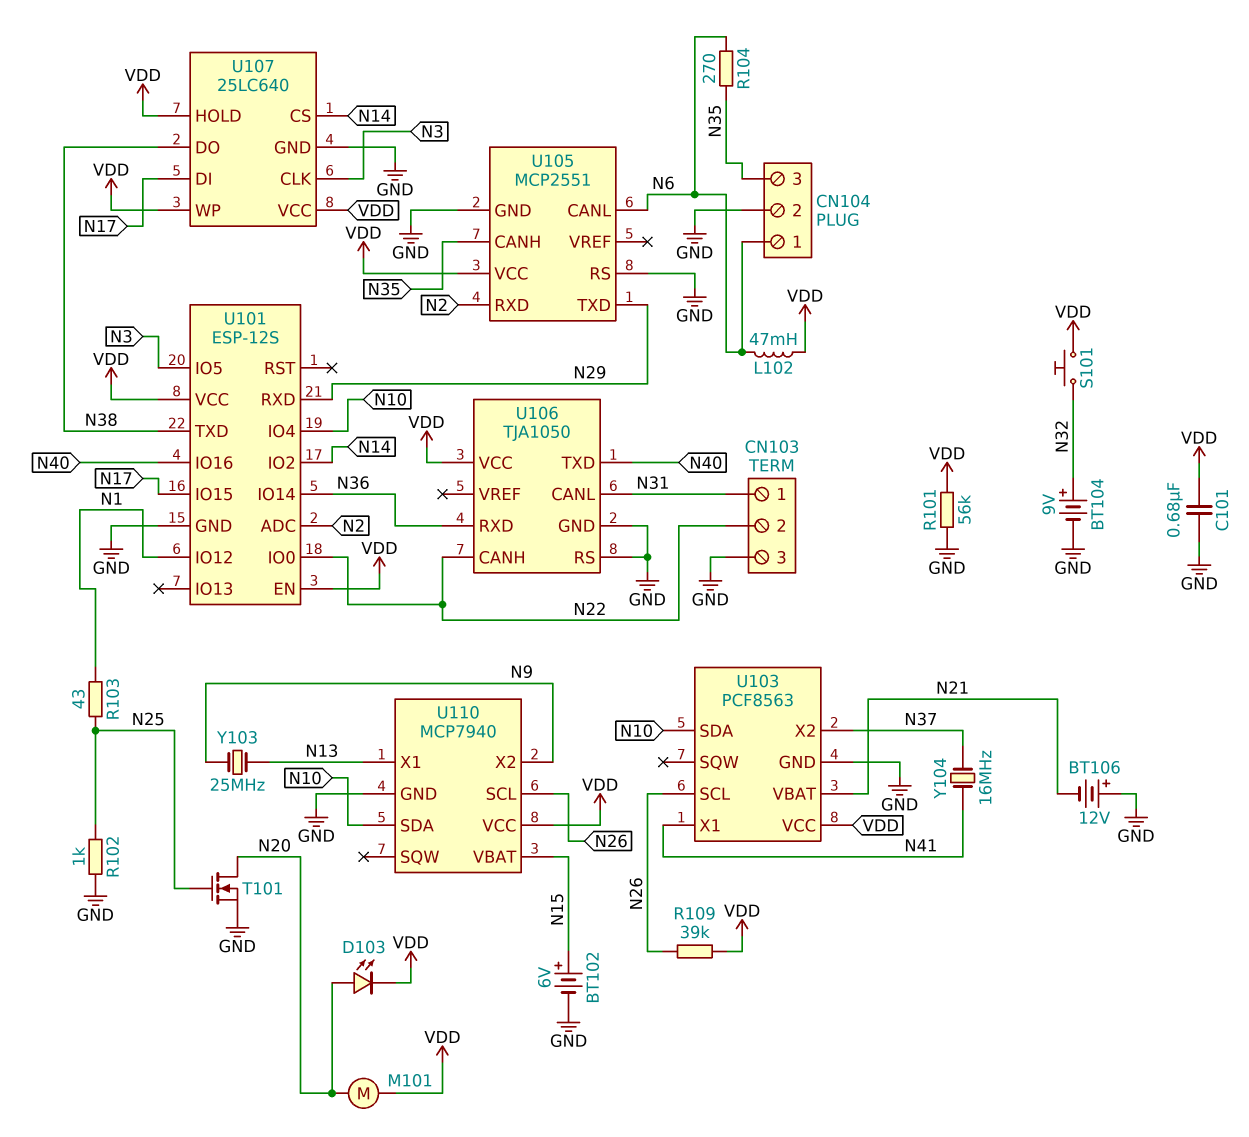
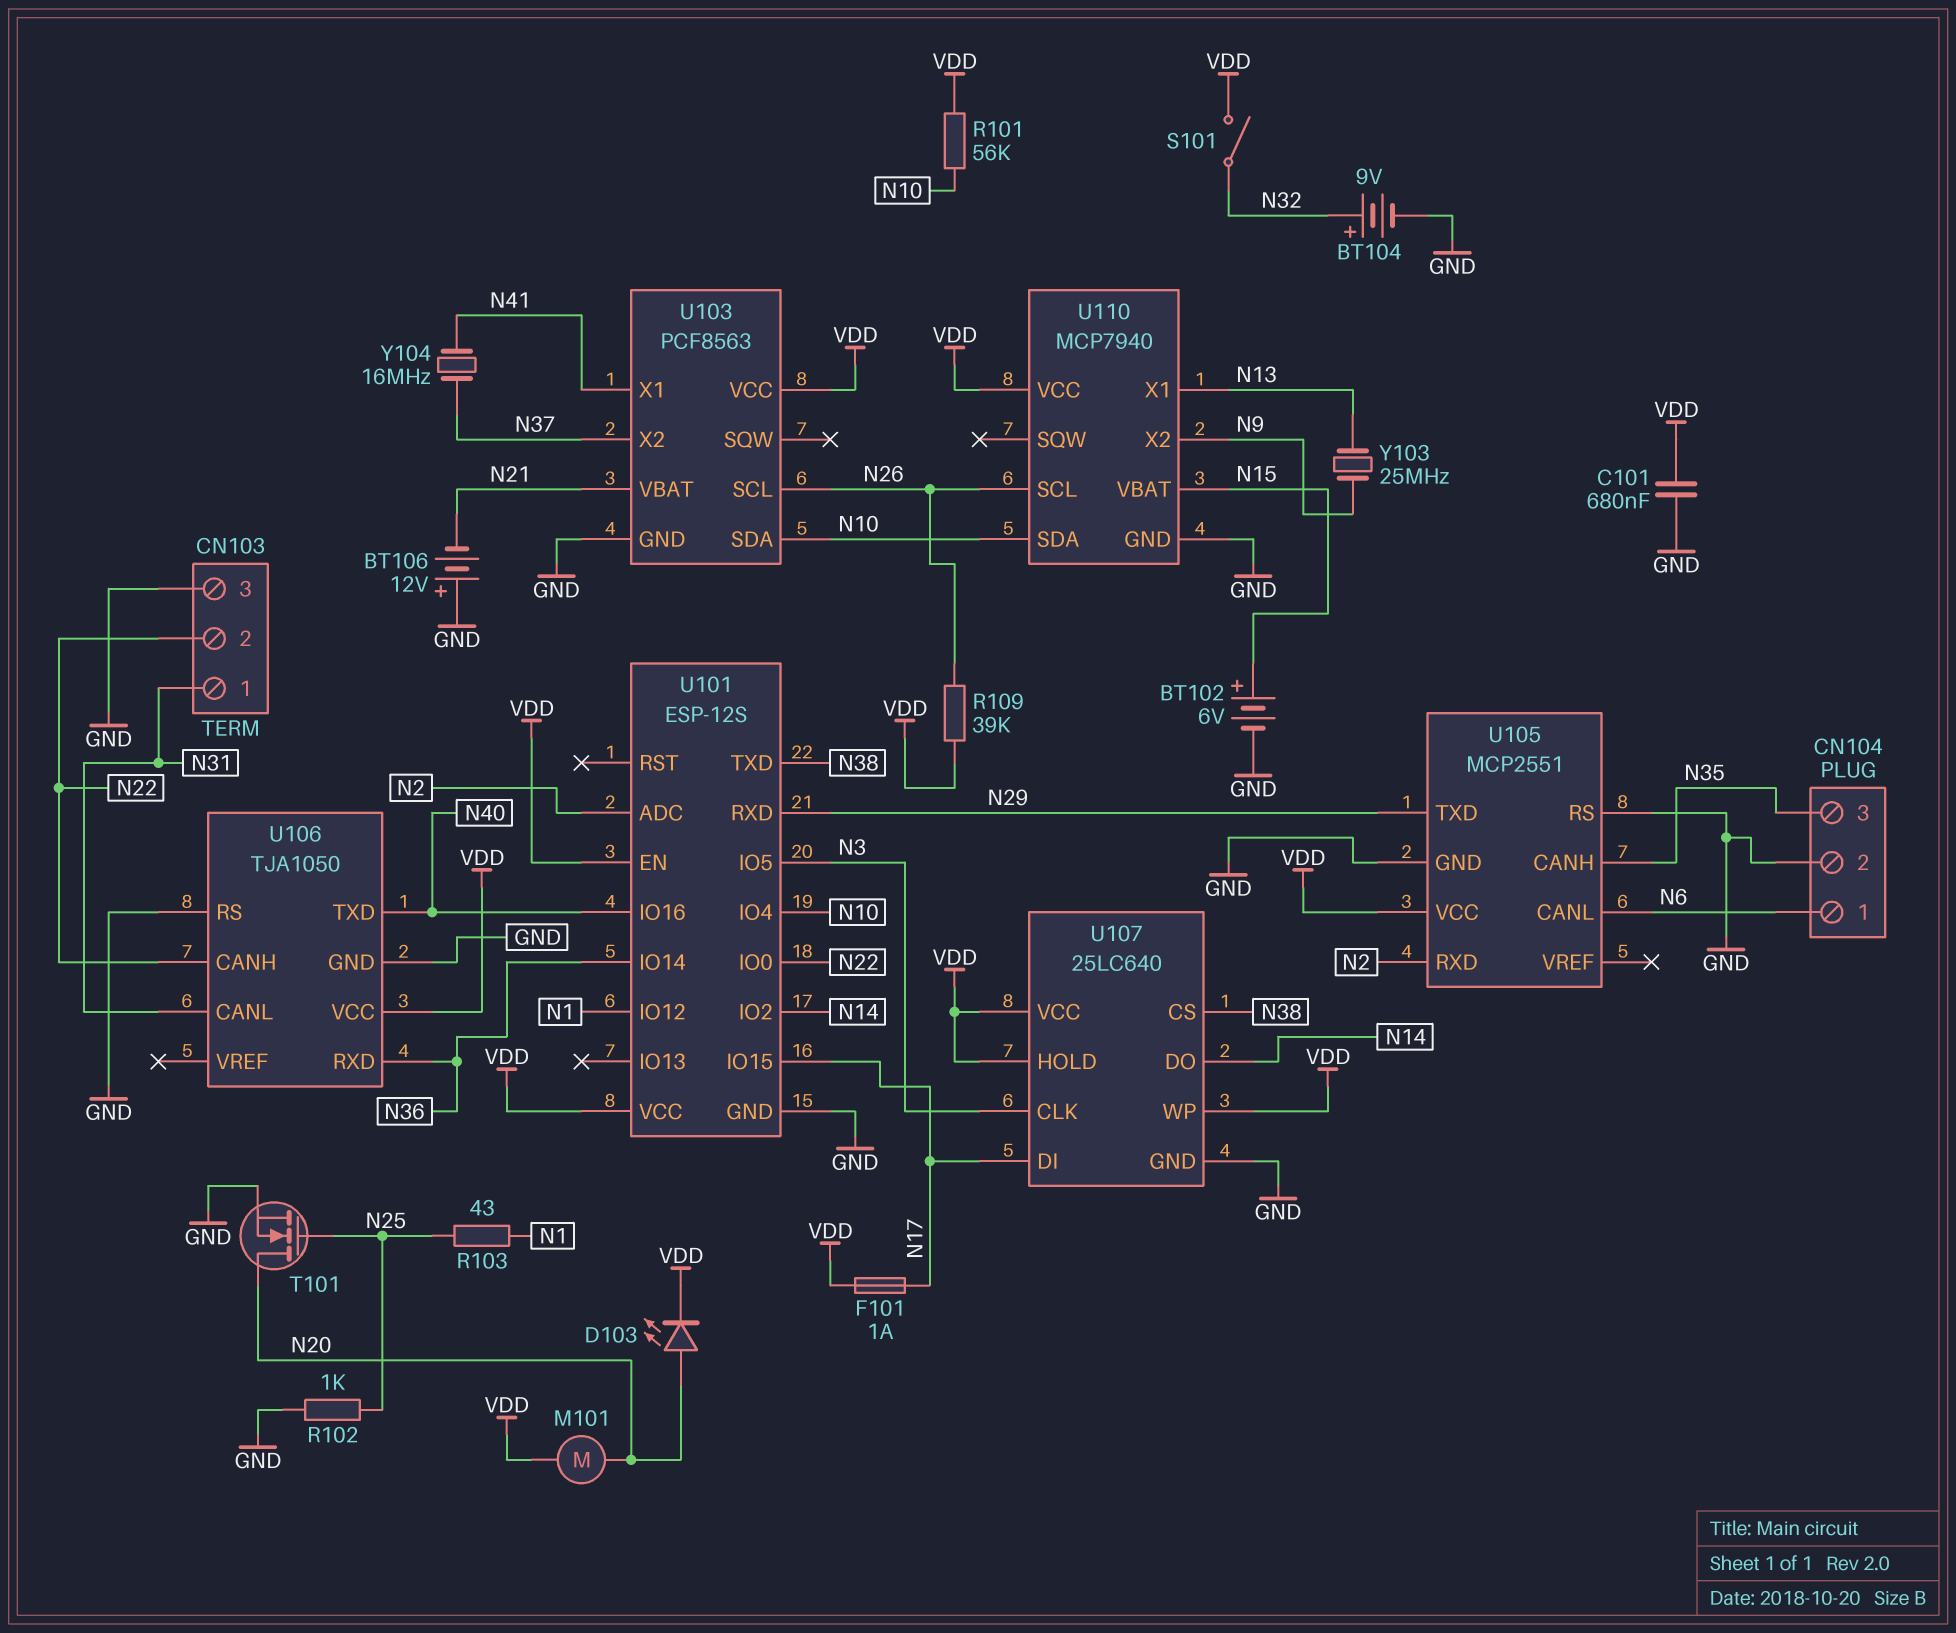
F101: none -> 1A (N17, VDD)
L102: 47mH (N6, VDD) -> none
R101: 56k (GND, VDD) -> 56k (N10, VDD)
R104: 270 (N6, N35) -> none
S101: button (N32, VDD) -> switch (N32, VDD)
U107 pin CS: N14 -> N38
U107 pin DO: N38 -> N14

